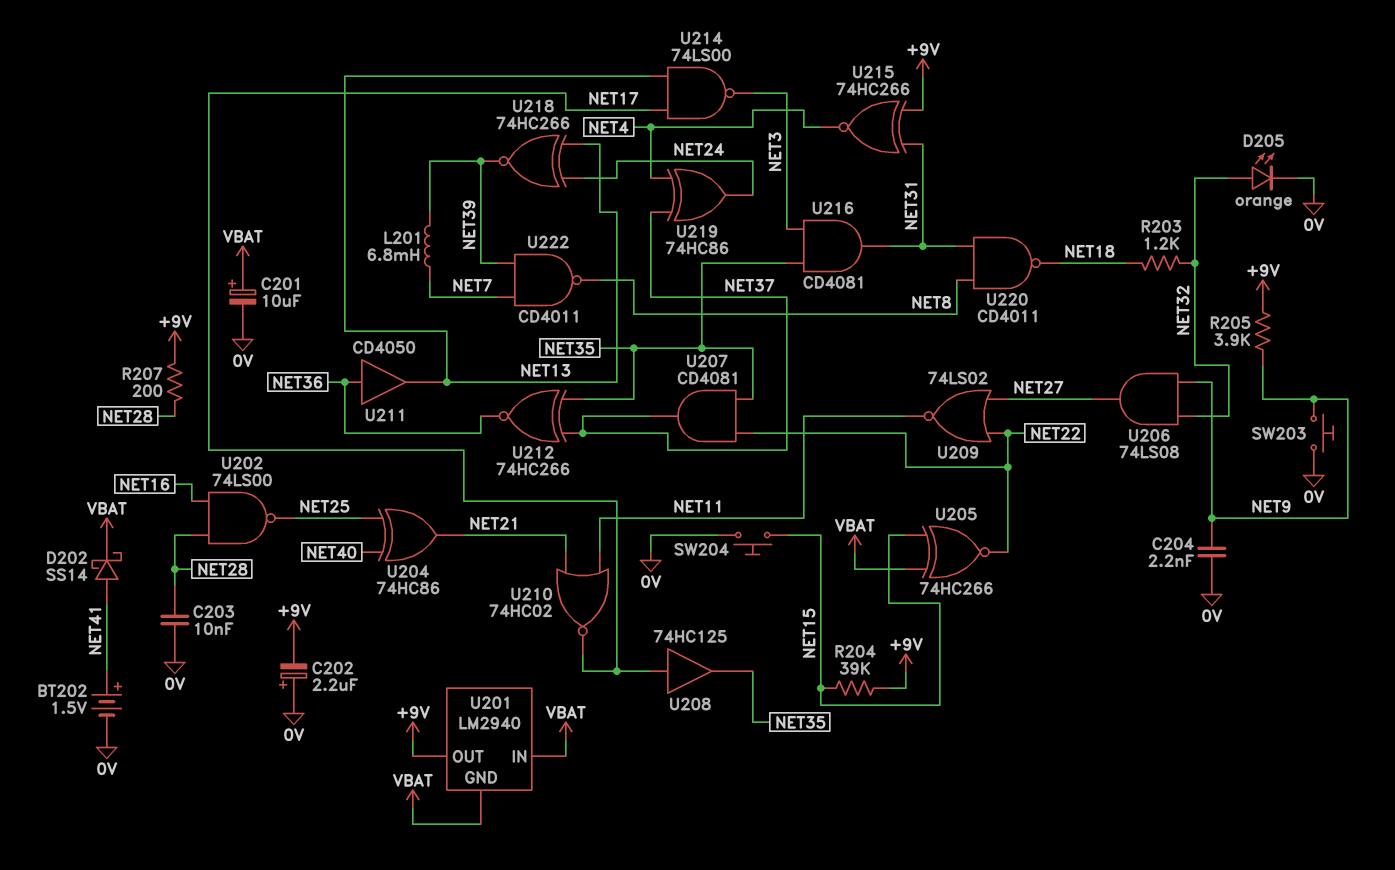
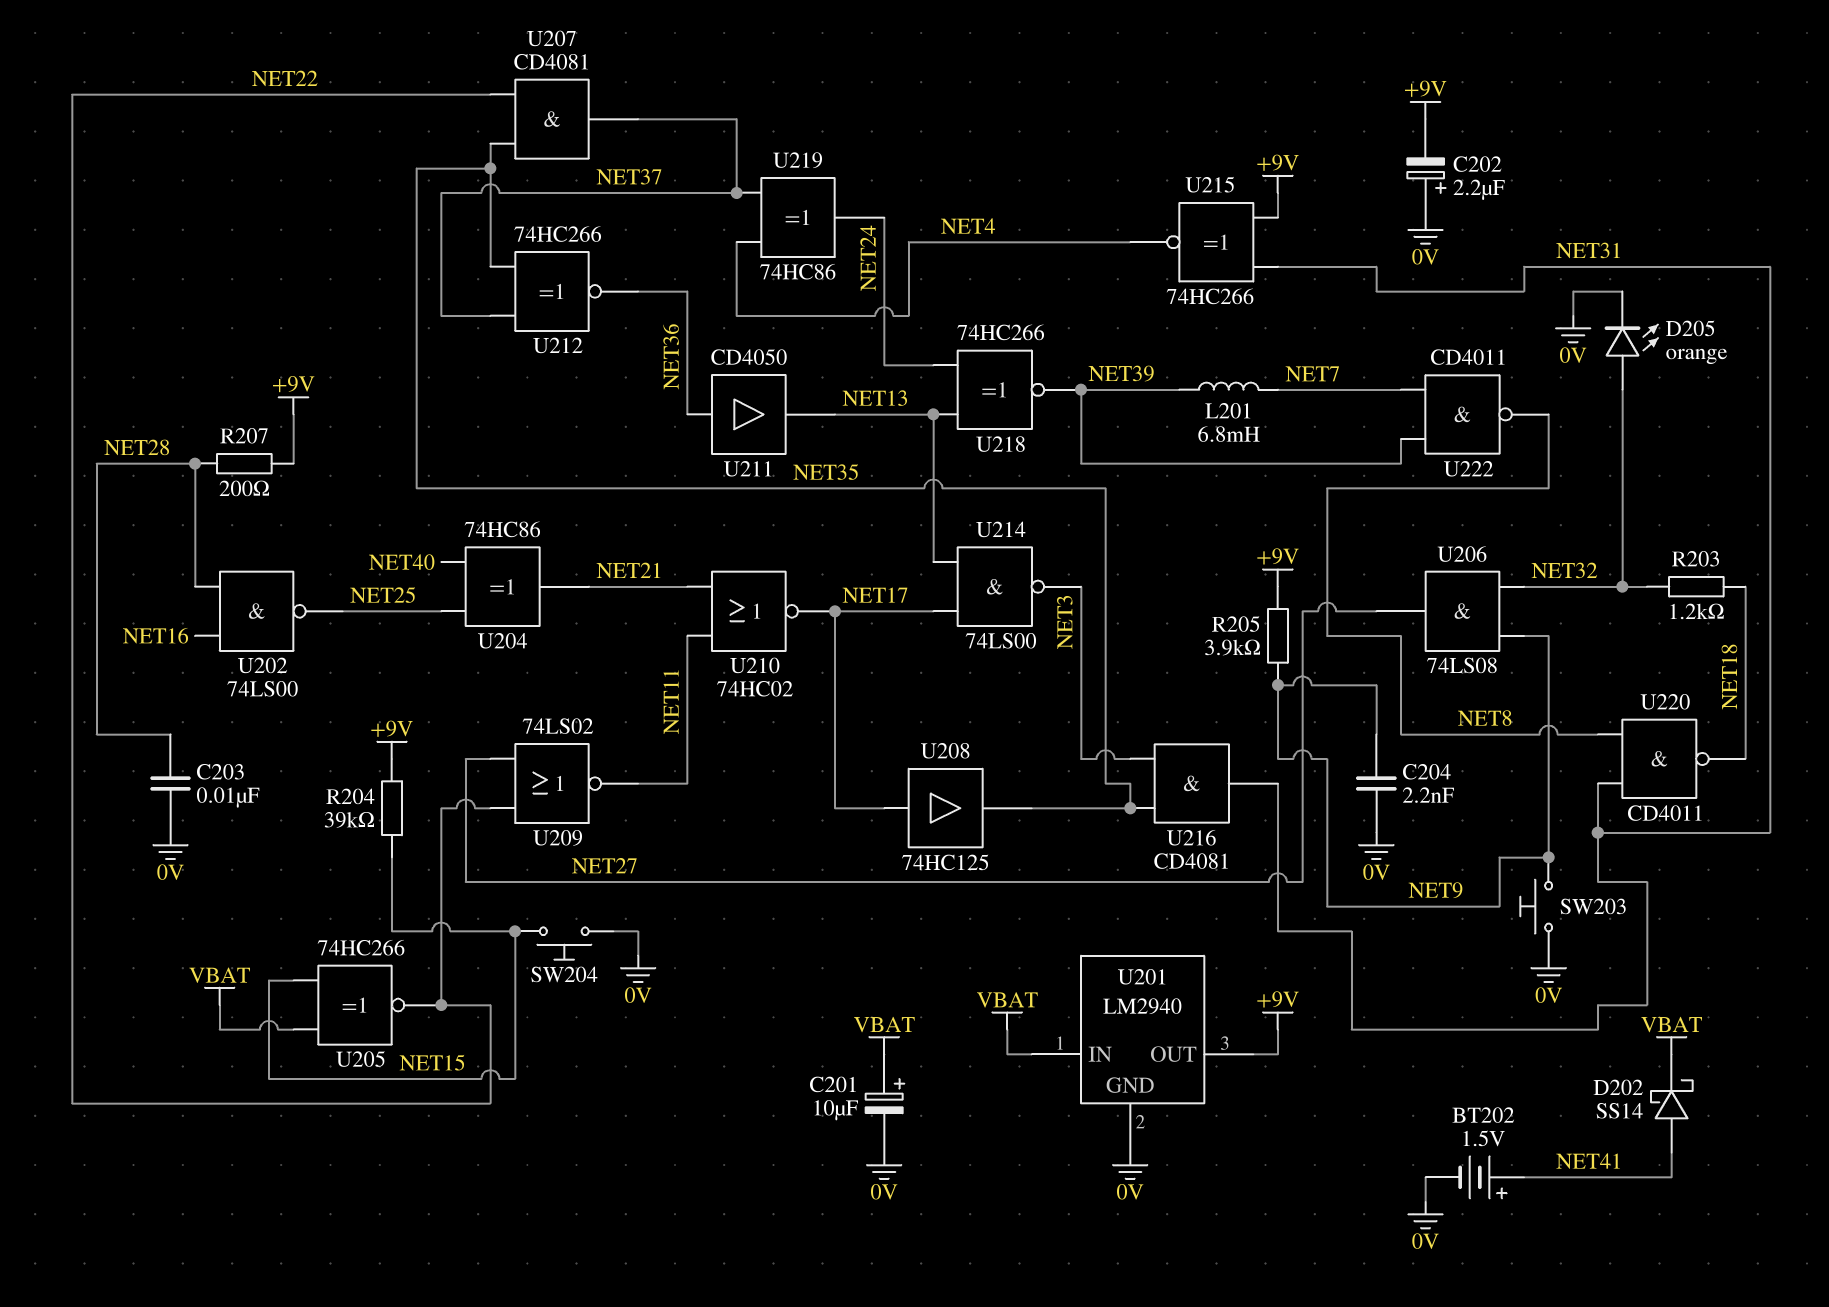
U201 pin GND: VBAT -> 0V

